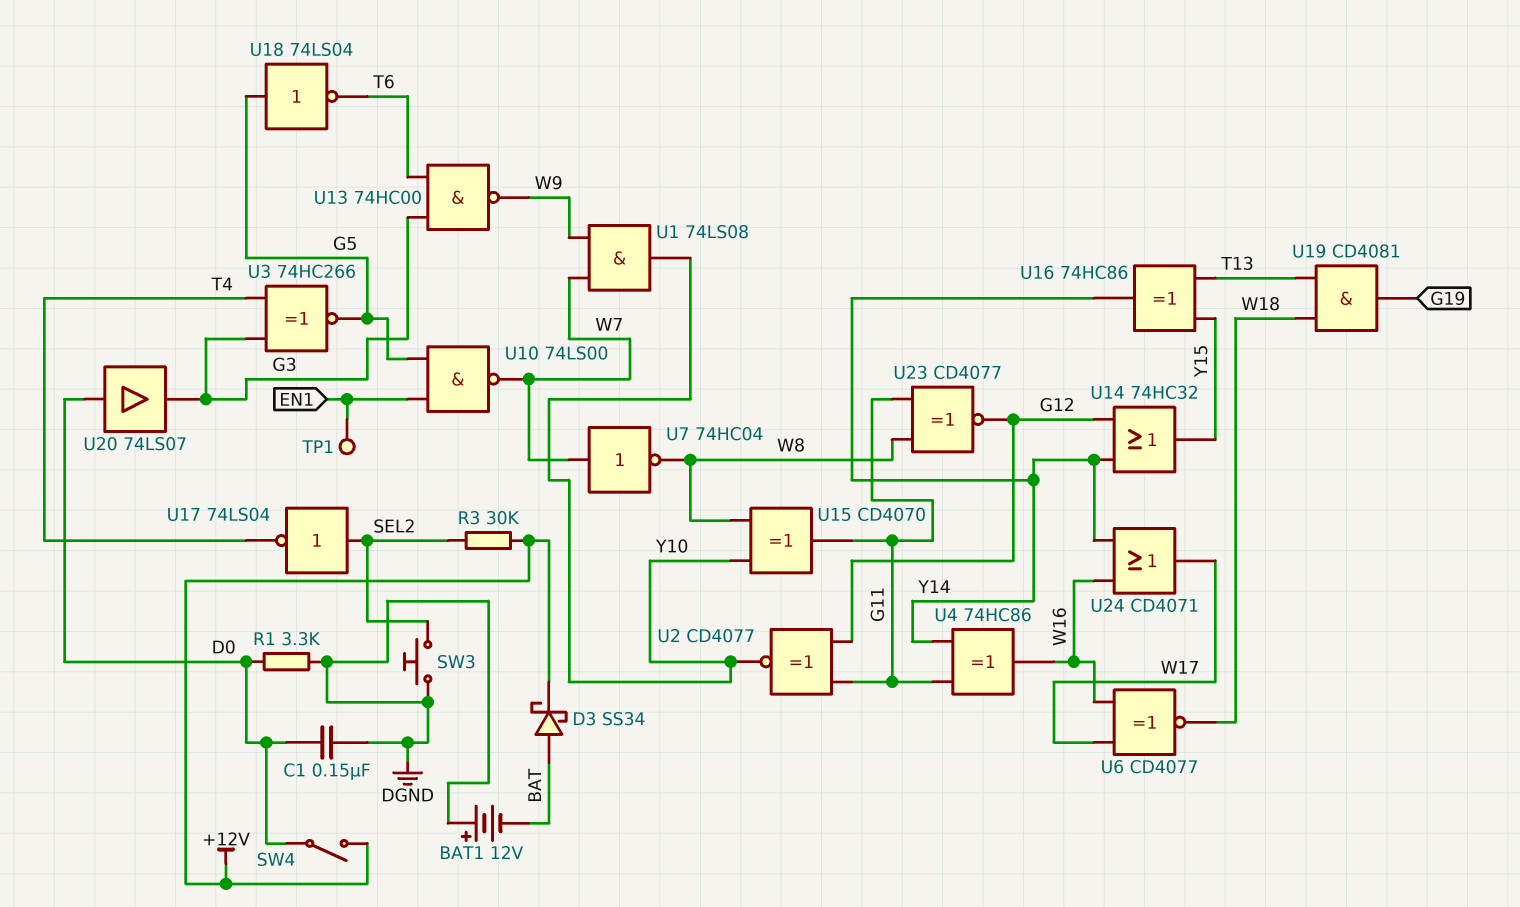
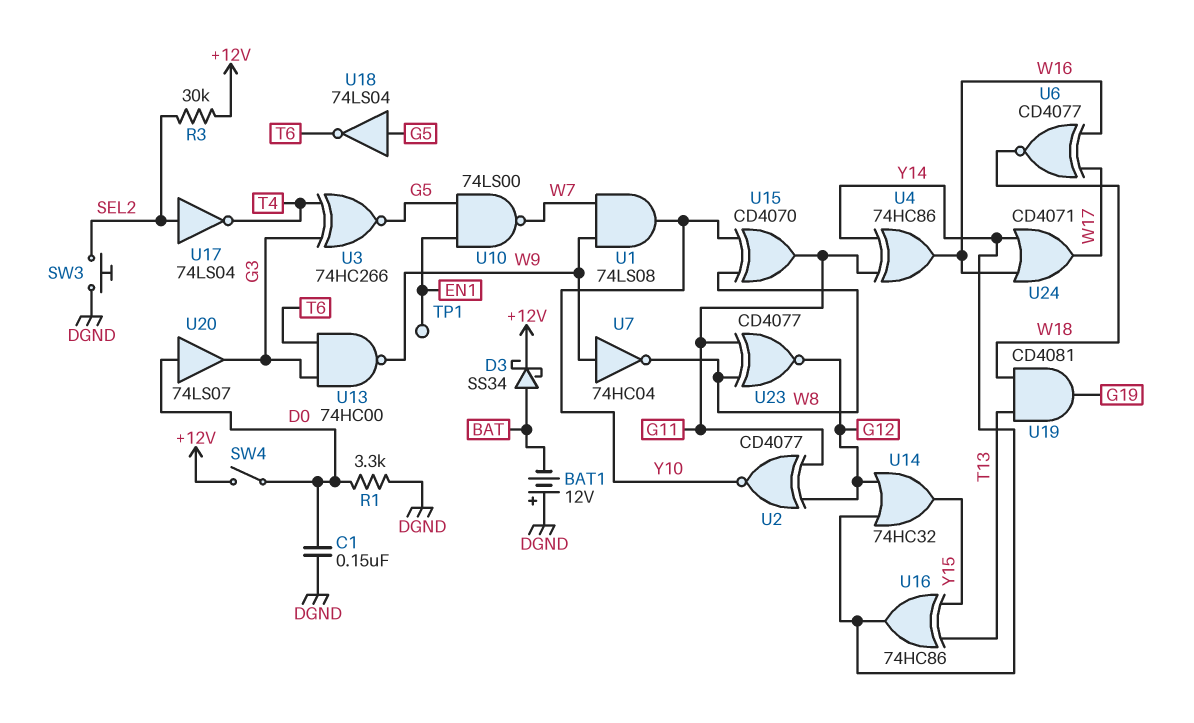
U7: NOT 74HC04 (in W7, out W8) -> NOT 74HC04 (in W9, out W8)

